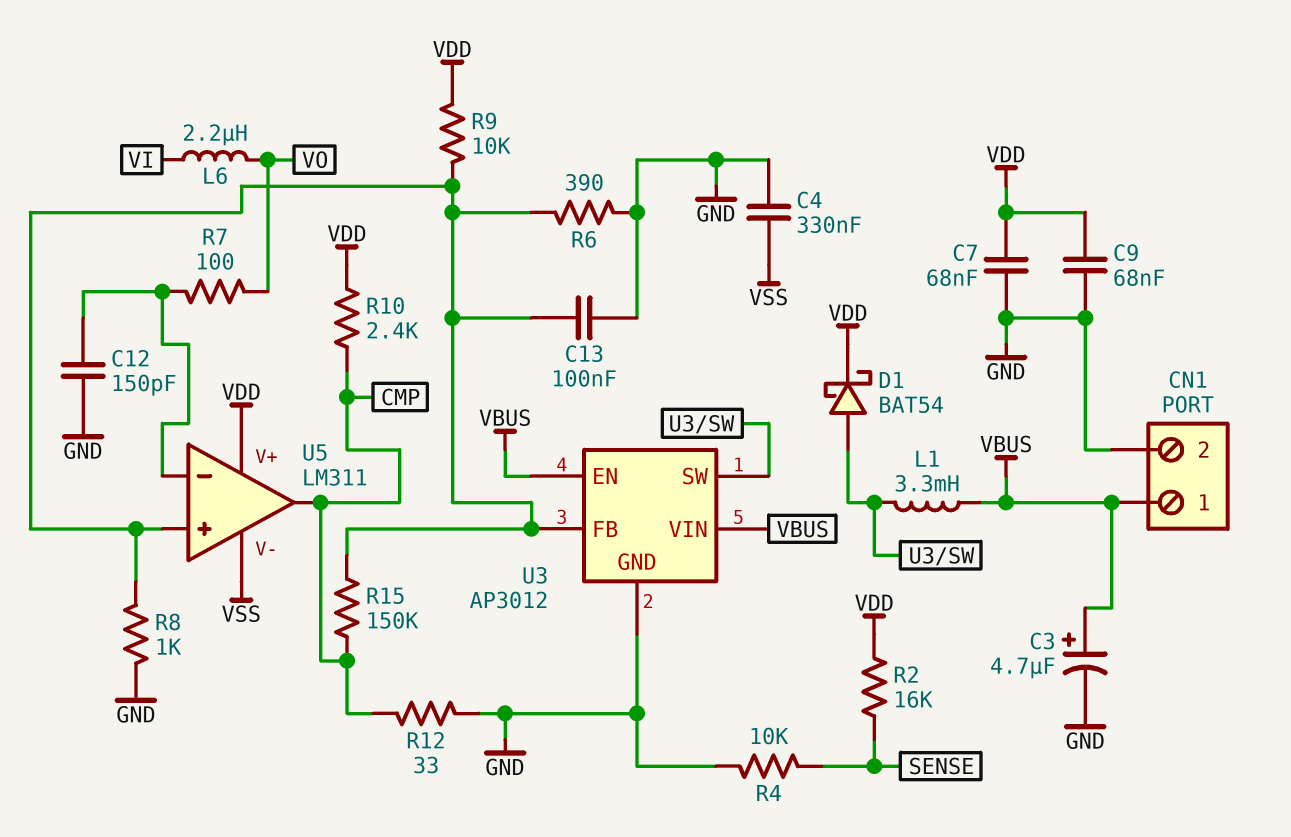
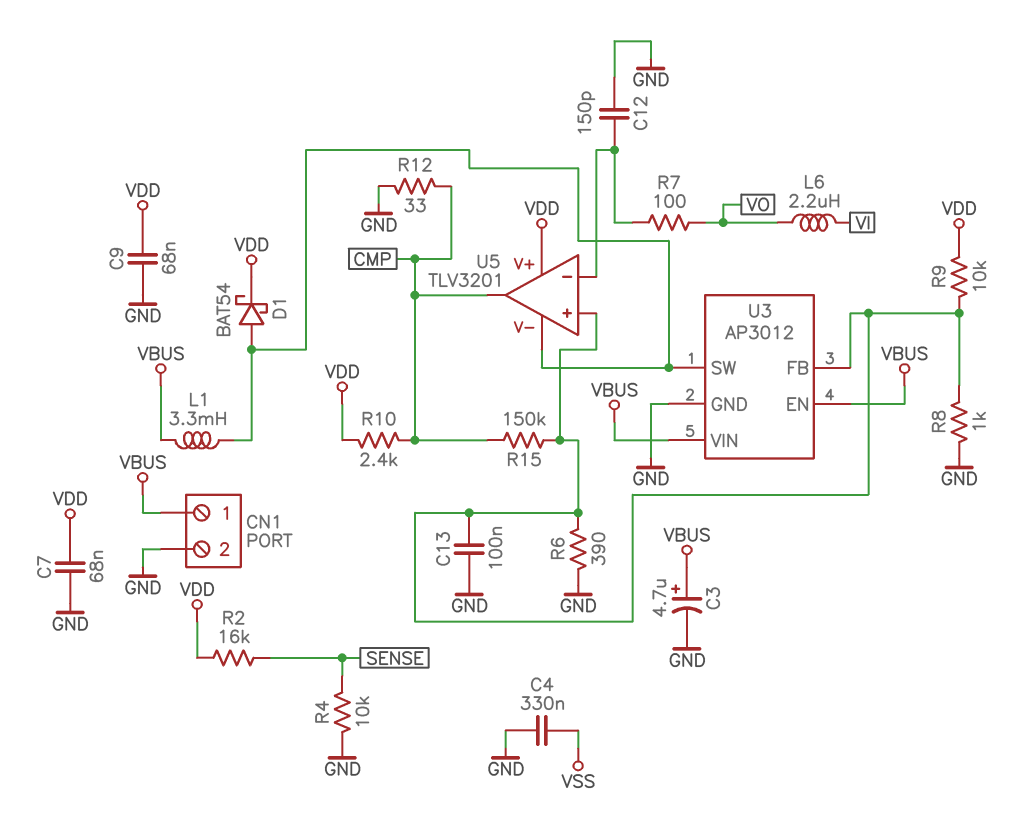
U5: LM311 -> TLV3201
U5 pin V-: VSS -> U3/SW

